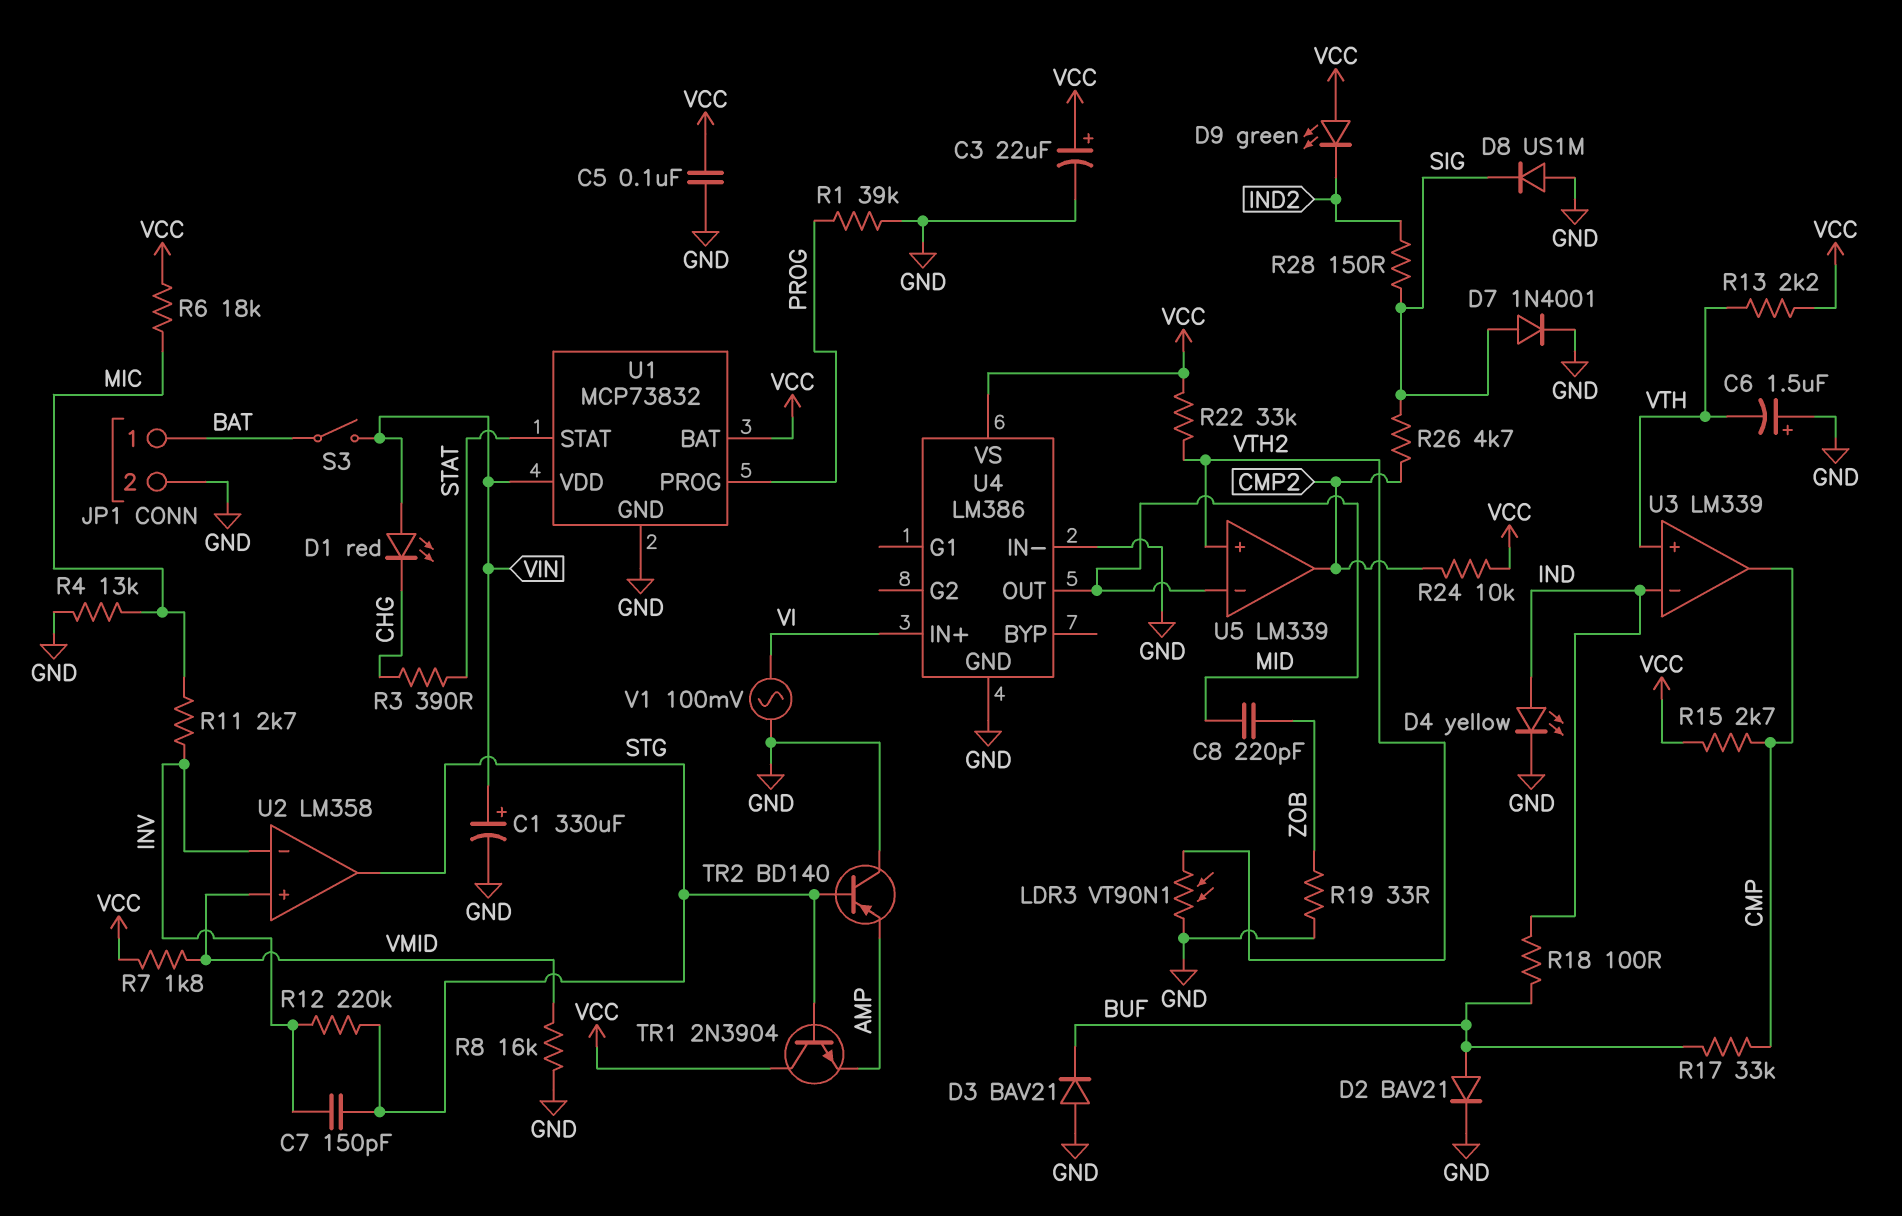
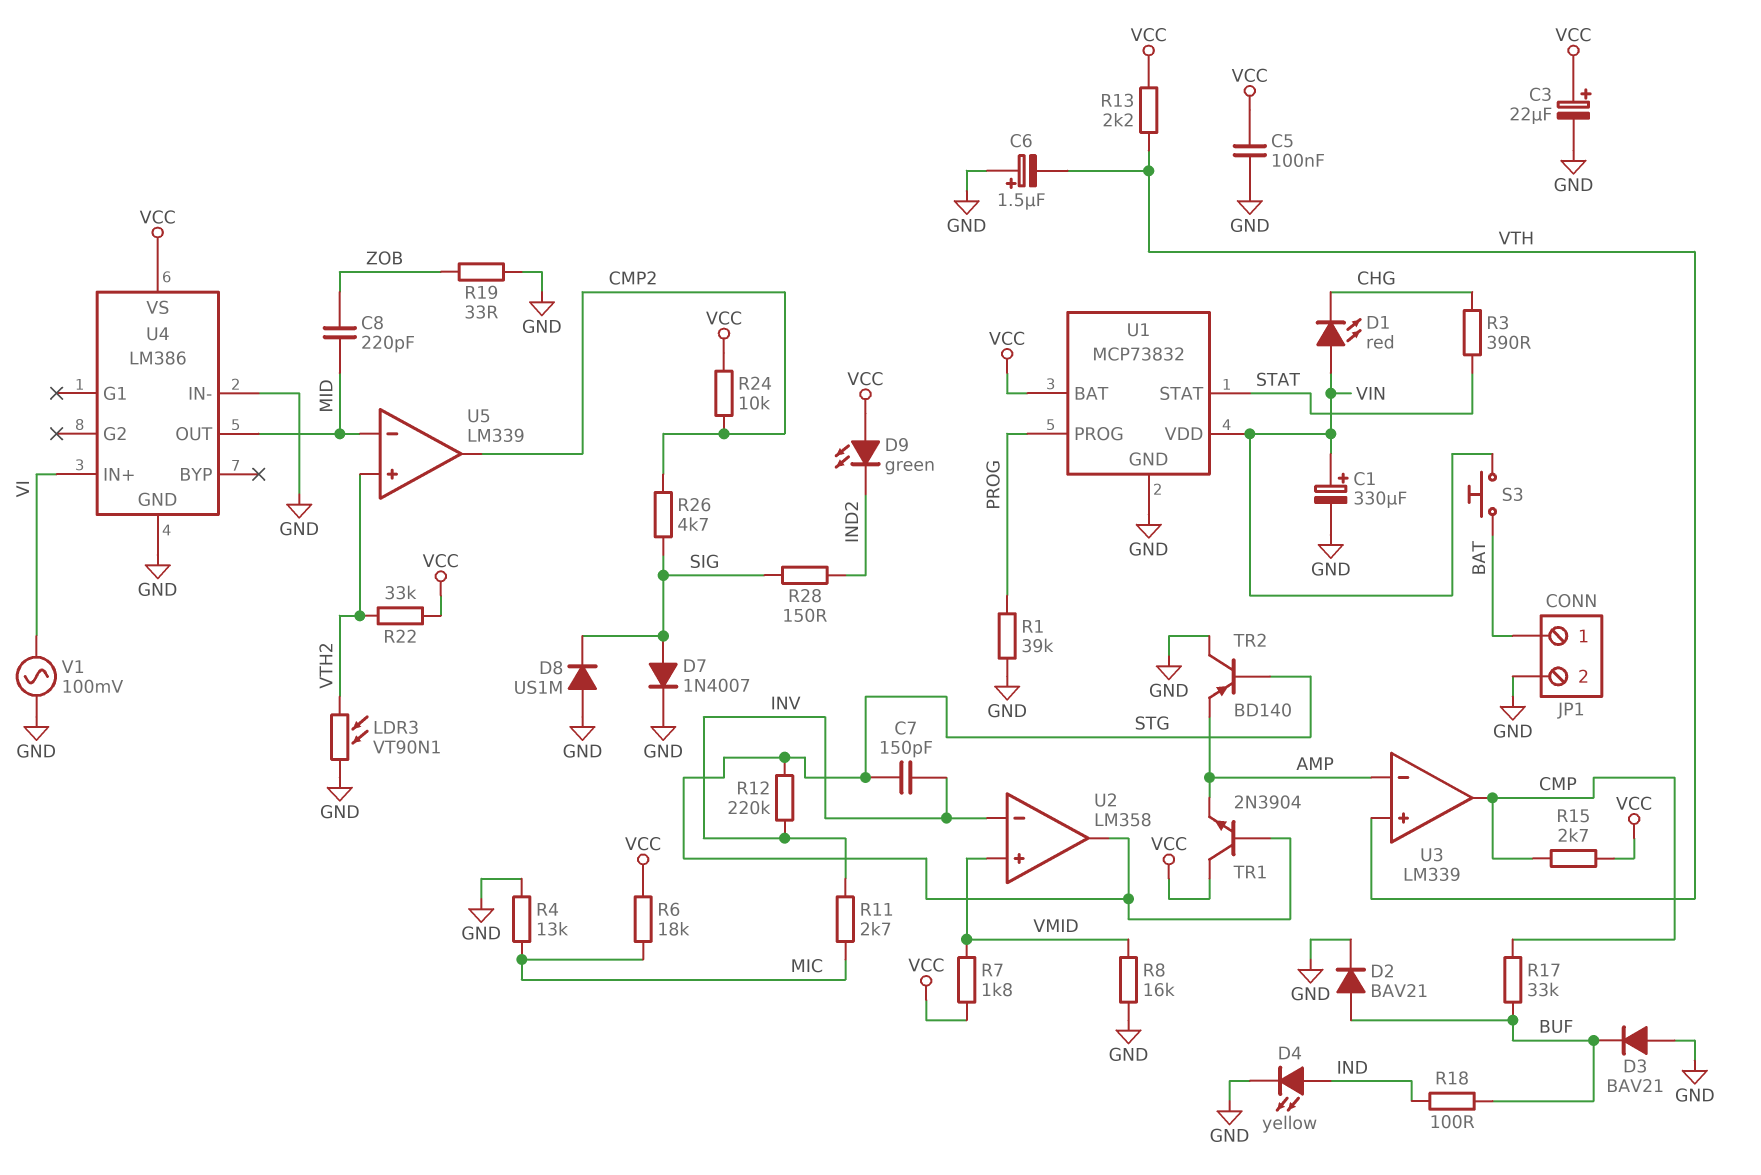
D7: diode 1N4001 (A SIG, K GND) -> diode 1N4007 (A SIG, K GND)
S3: switch (BAT, VIN) -> button (BAT, VIN)
U3 pin in-: IND -> AMP

